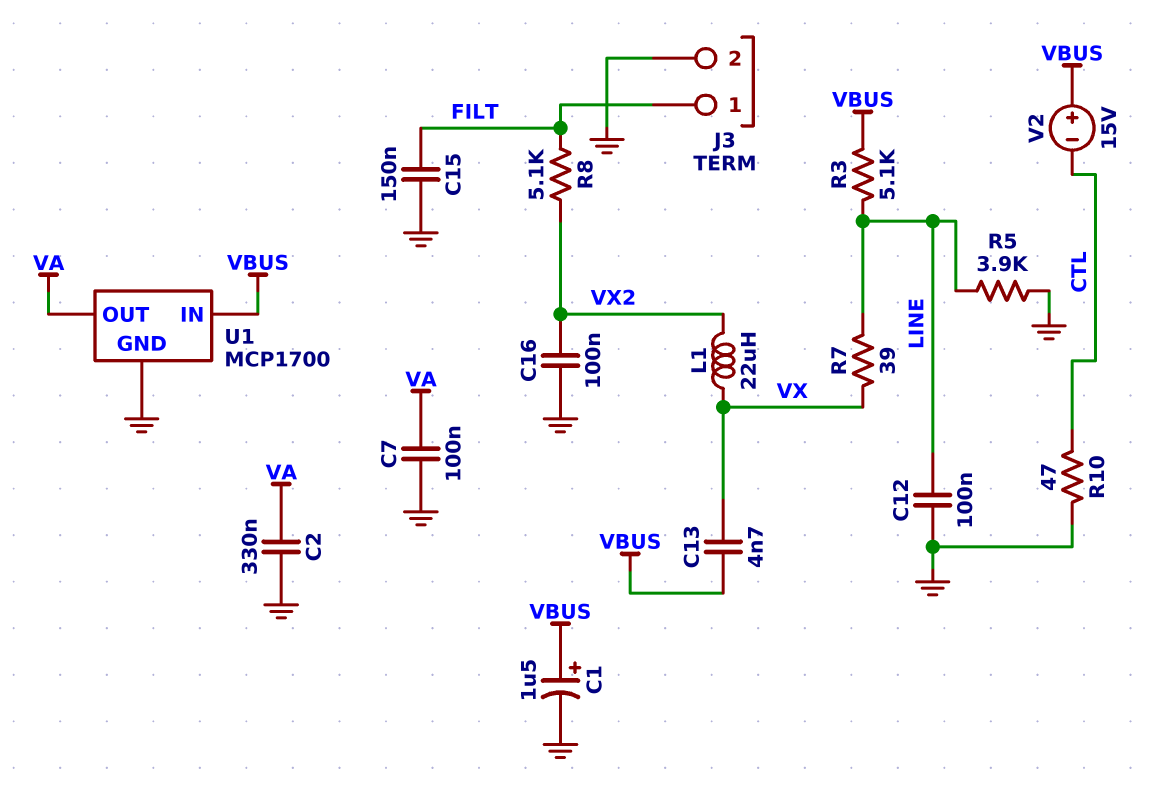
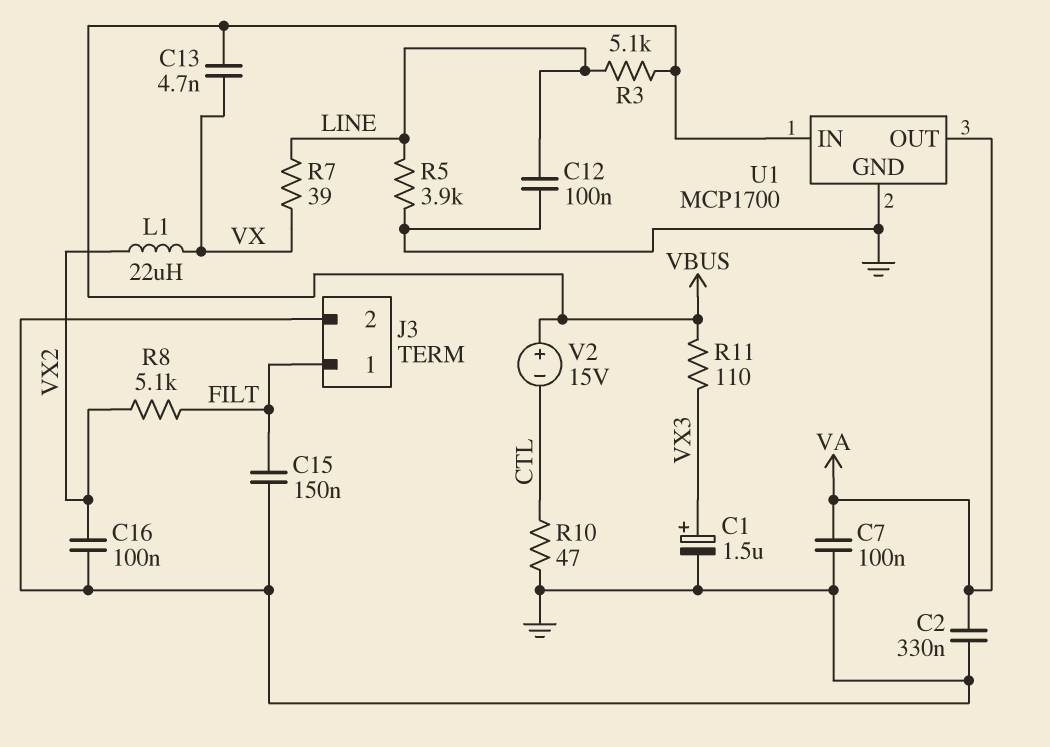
C1: 1.5uF (plus VBUS, minus GND) -> 1.5uF (plus VX3, minus GND)
R11: none -> 110 (VBUS, VX3)

